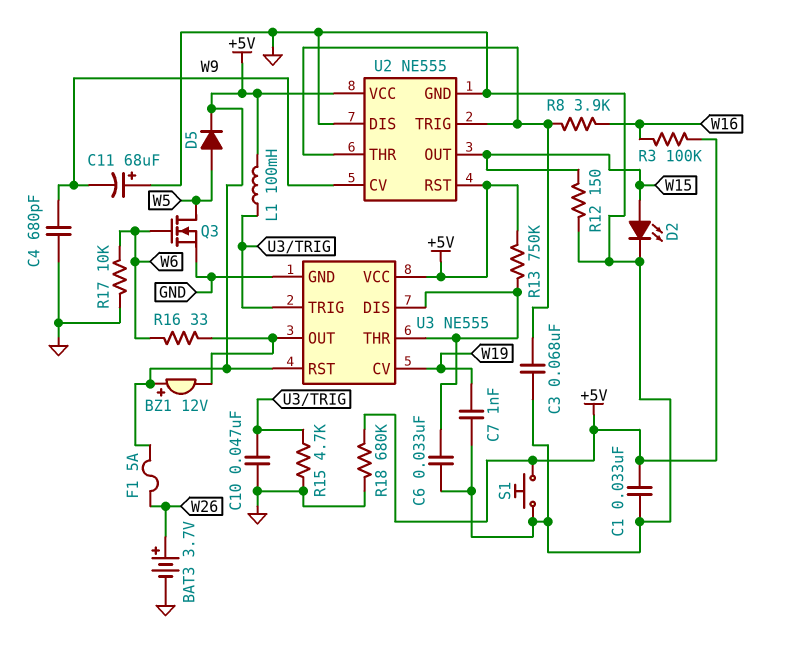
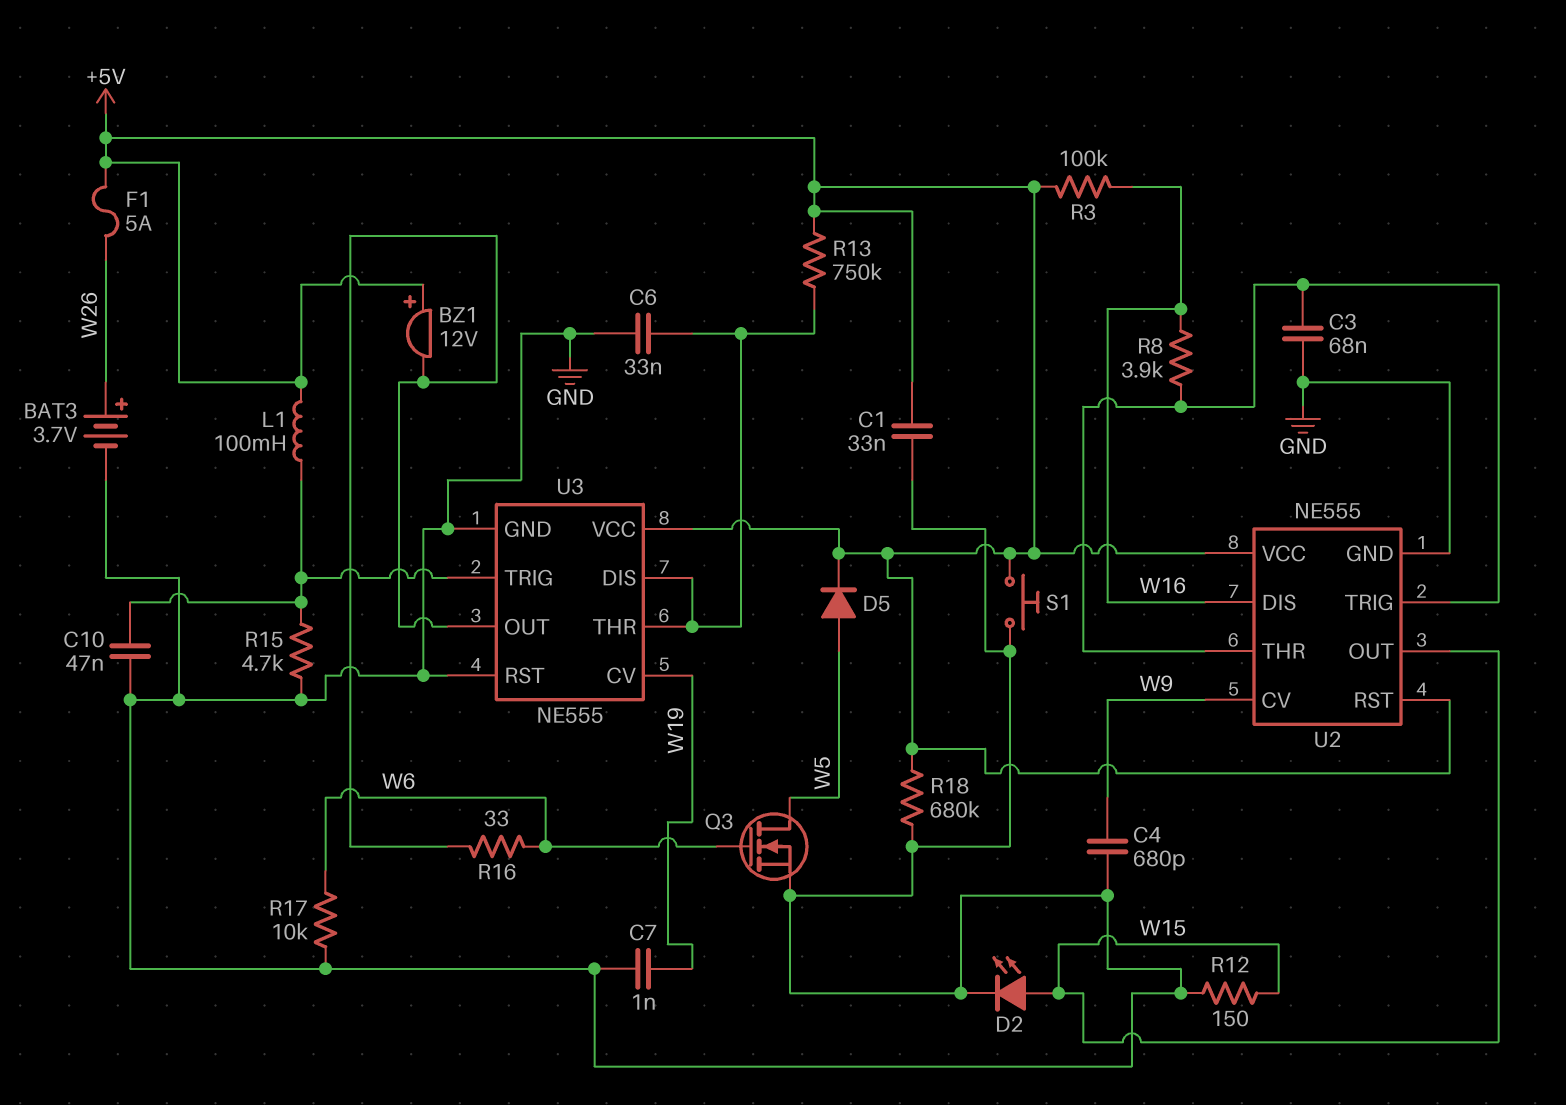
C11: 68uF (plus GND, minus W9) -> none
U2 pin DIS: GND -> W16
U3 pin RST: +5V -> GND

